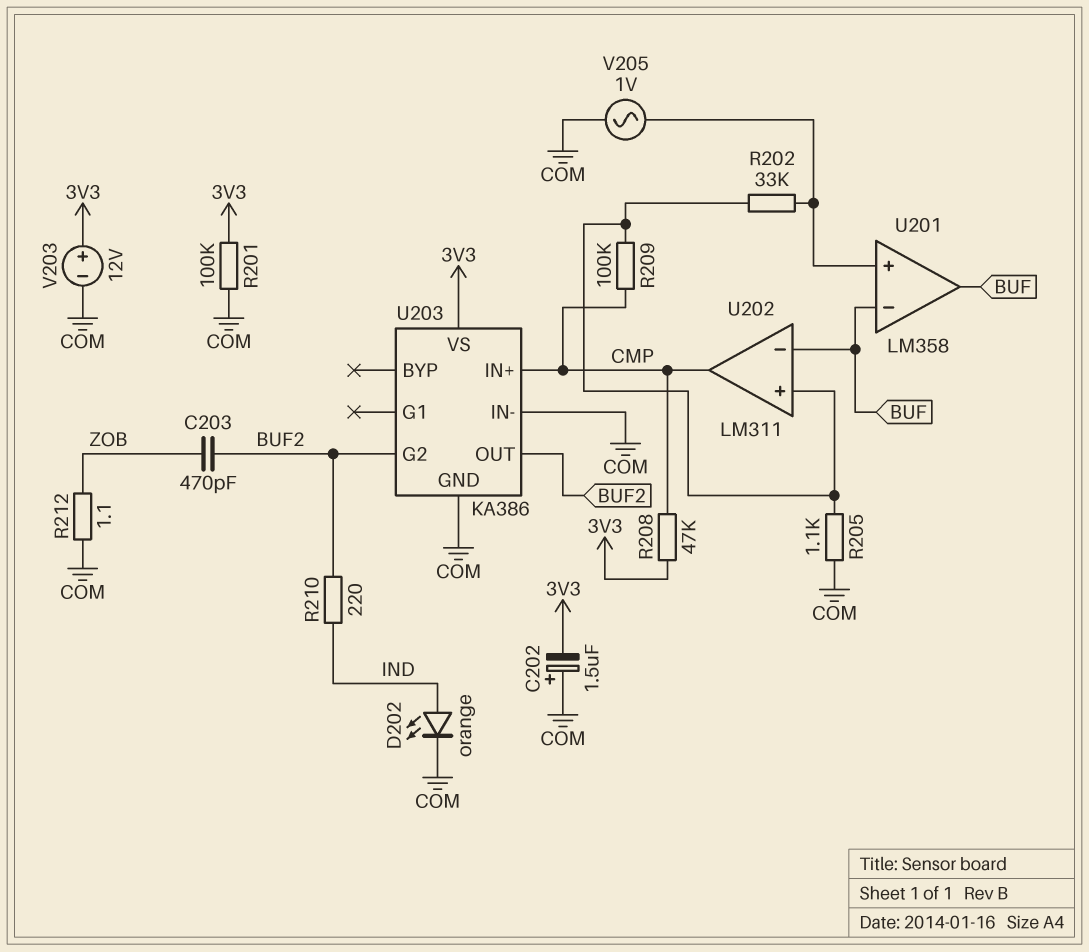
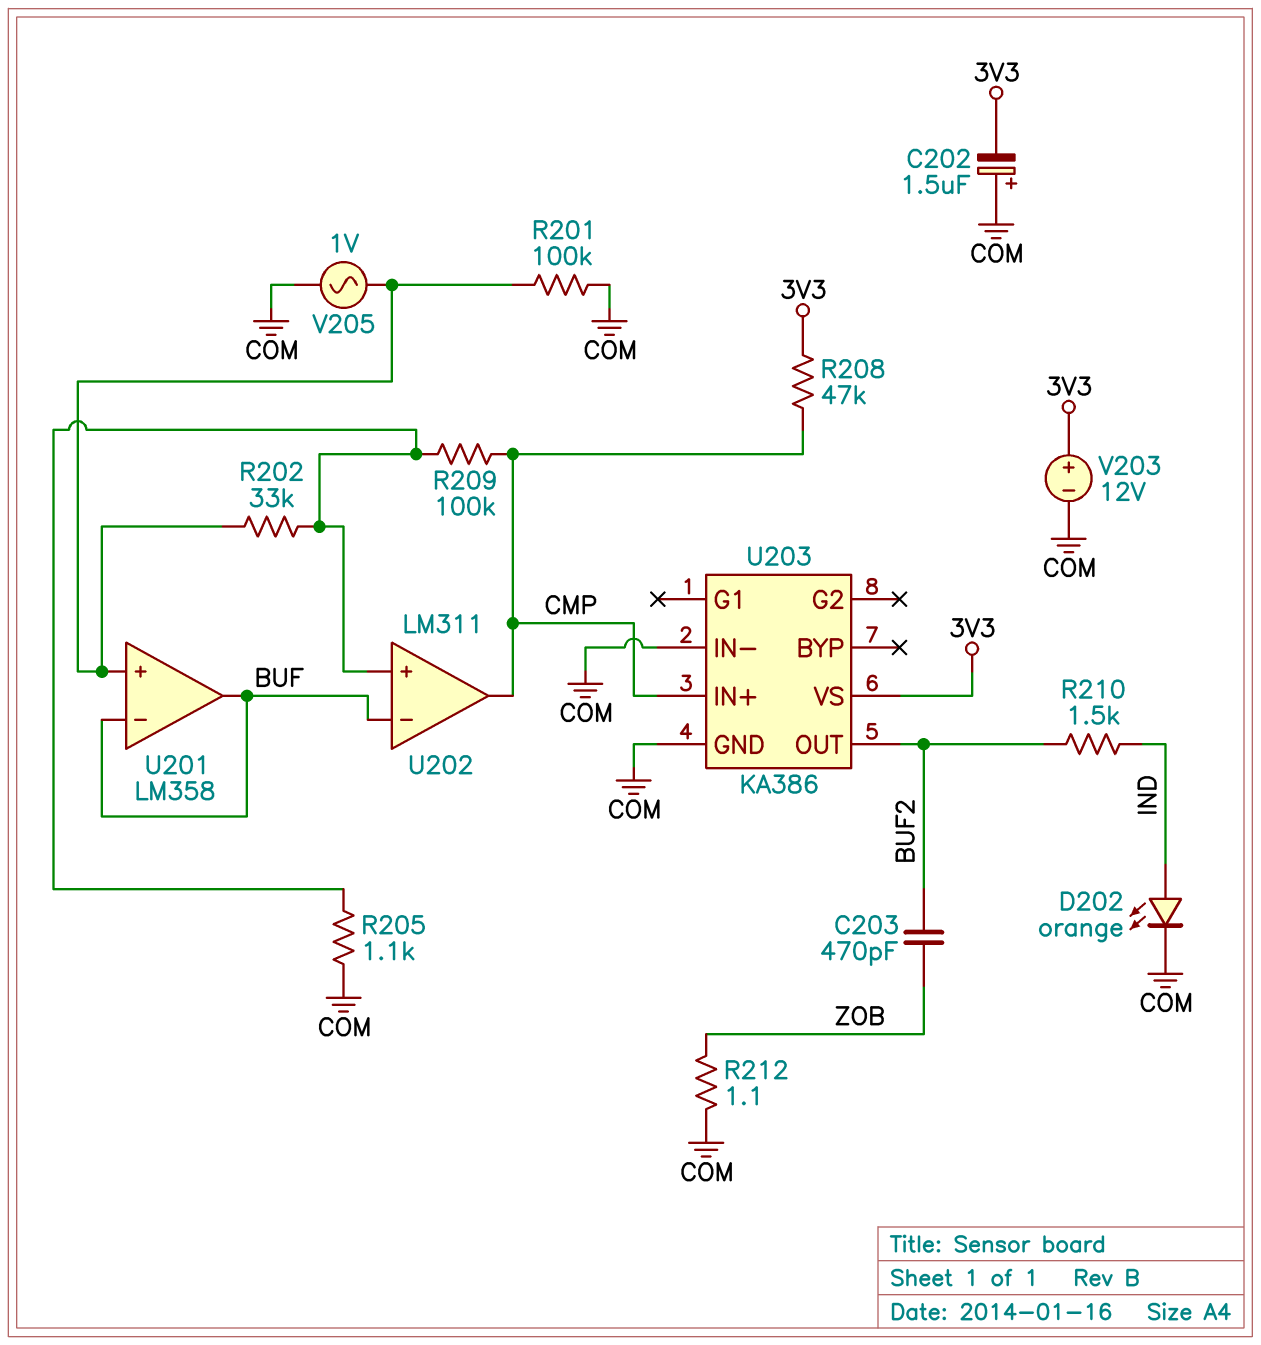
R201: 100k (3V3, COM) -> 100k (COM, U201/in+)
R210: 220 (BUF2, IND) -> 1.5k (BUF2, IND)
U203 pin G2: BUF2 -> none

